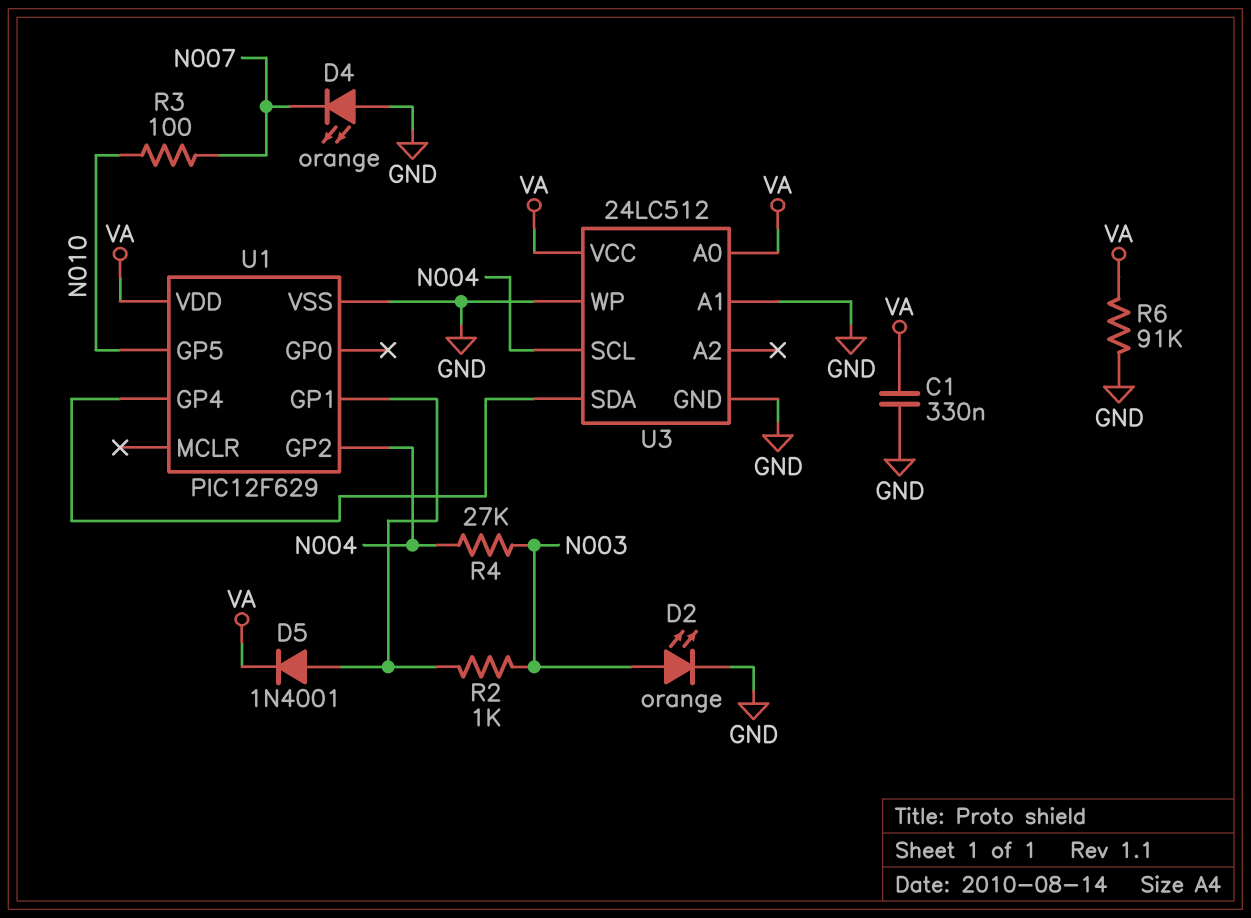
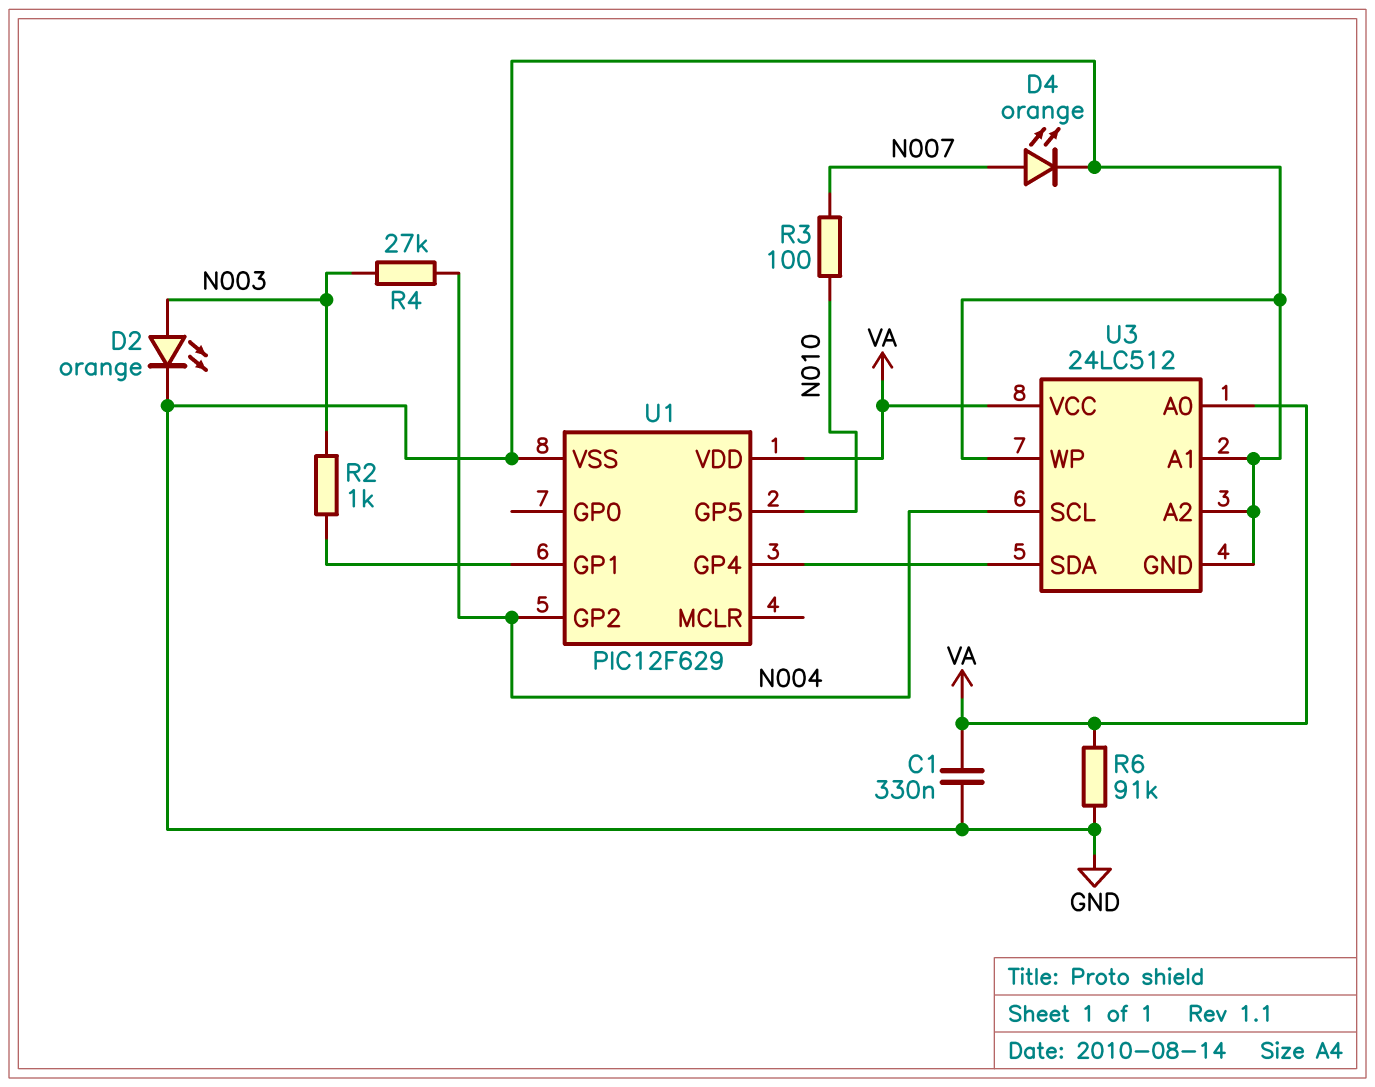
D4: LED orange (A GND, K N007) -> LED orange (A N007, K GND)
D5: diode 1N4001 (A U1/GP1, K VA) -> none
U3 pin A2: none -> GND

